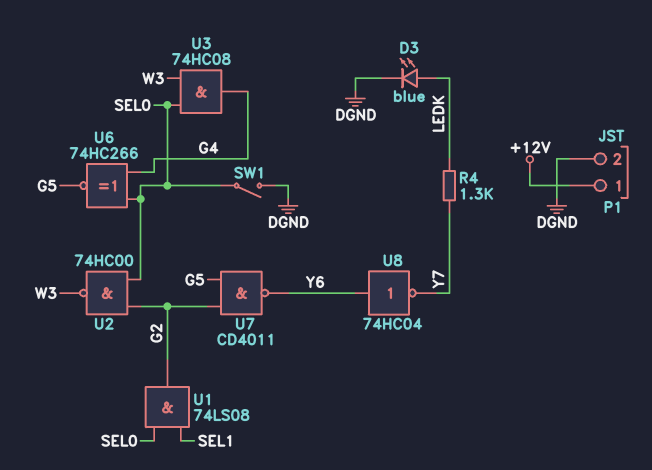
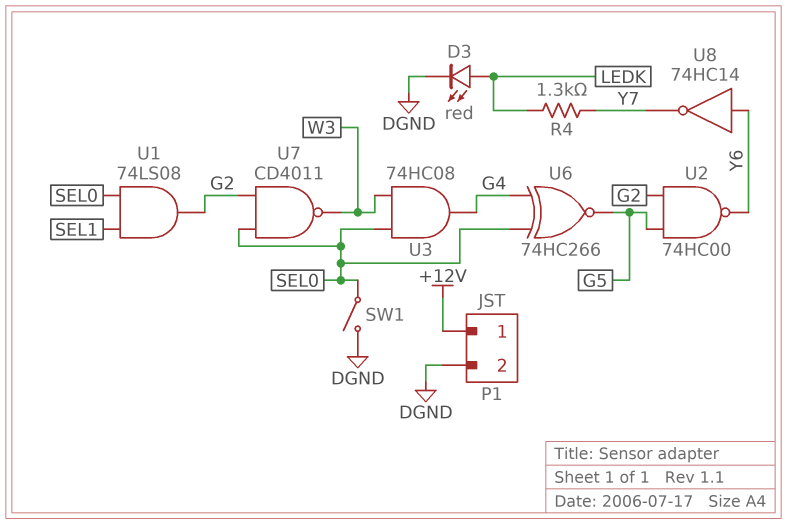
D3: LED blue (A LEDK, K DGND) -> LED red (A LEDK, K DGND)
U2: NAND 74HC00 (in G2, in SEL0, out W3) -> NAND 74HC00 (in G2, in G5, out Y6)
U7: NAND CD4011 (in G2, in G5, out Y6) -> NAND CD4011 (in G2, in SEL0, out W3)
U8: NOT 74HC04 (in Y6, out Y7) -> NOT 74HC14 (in Y6, out Y7)

